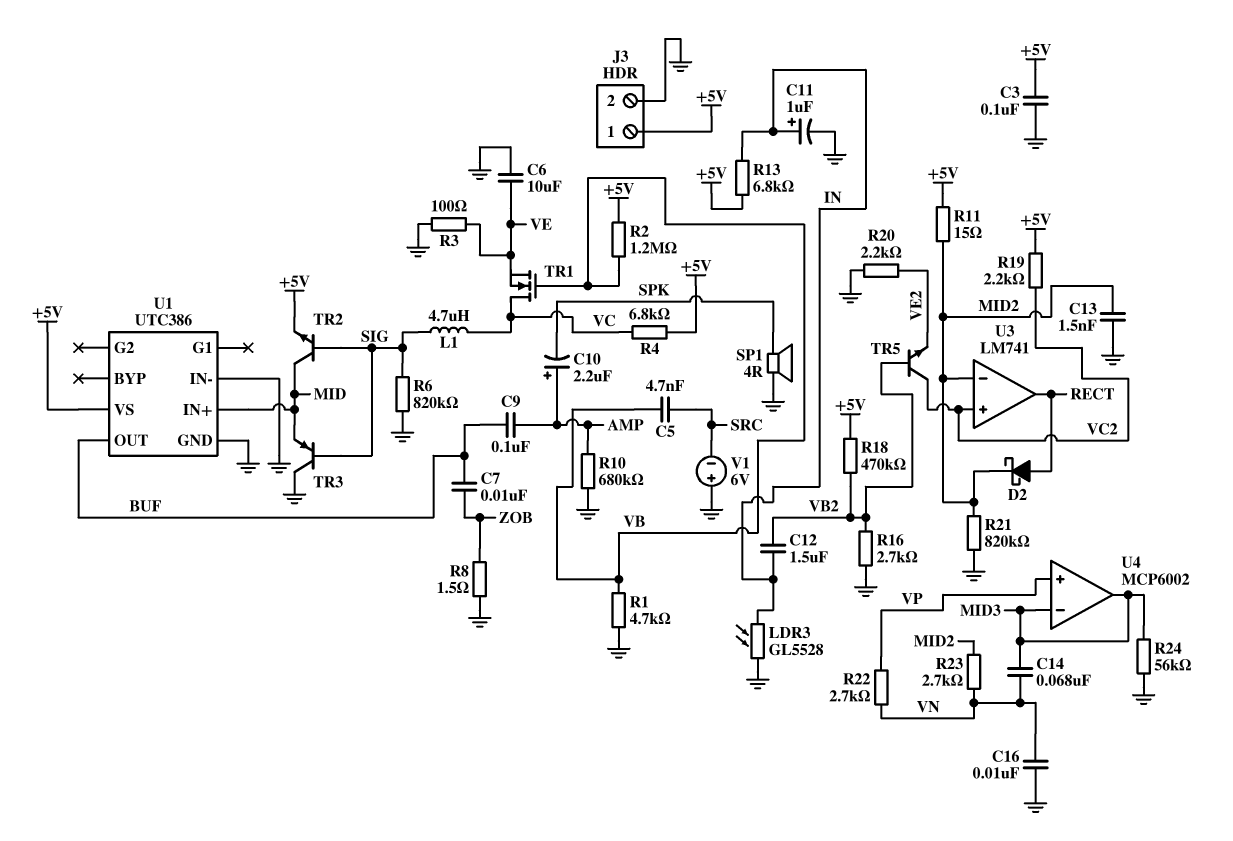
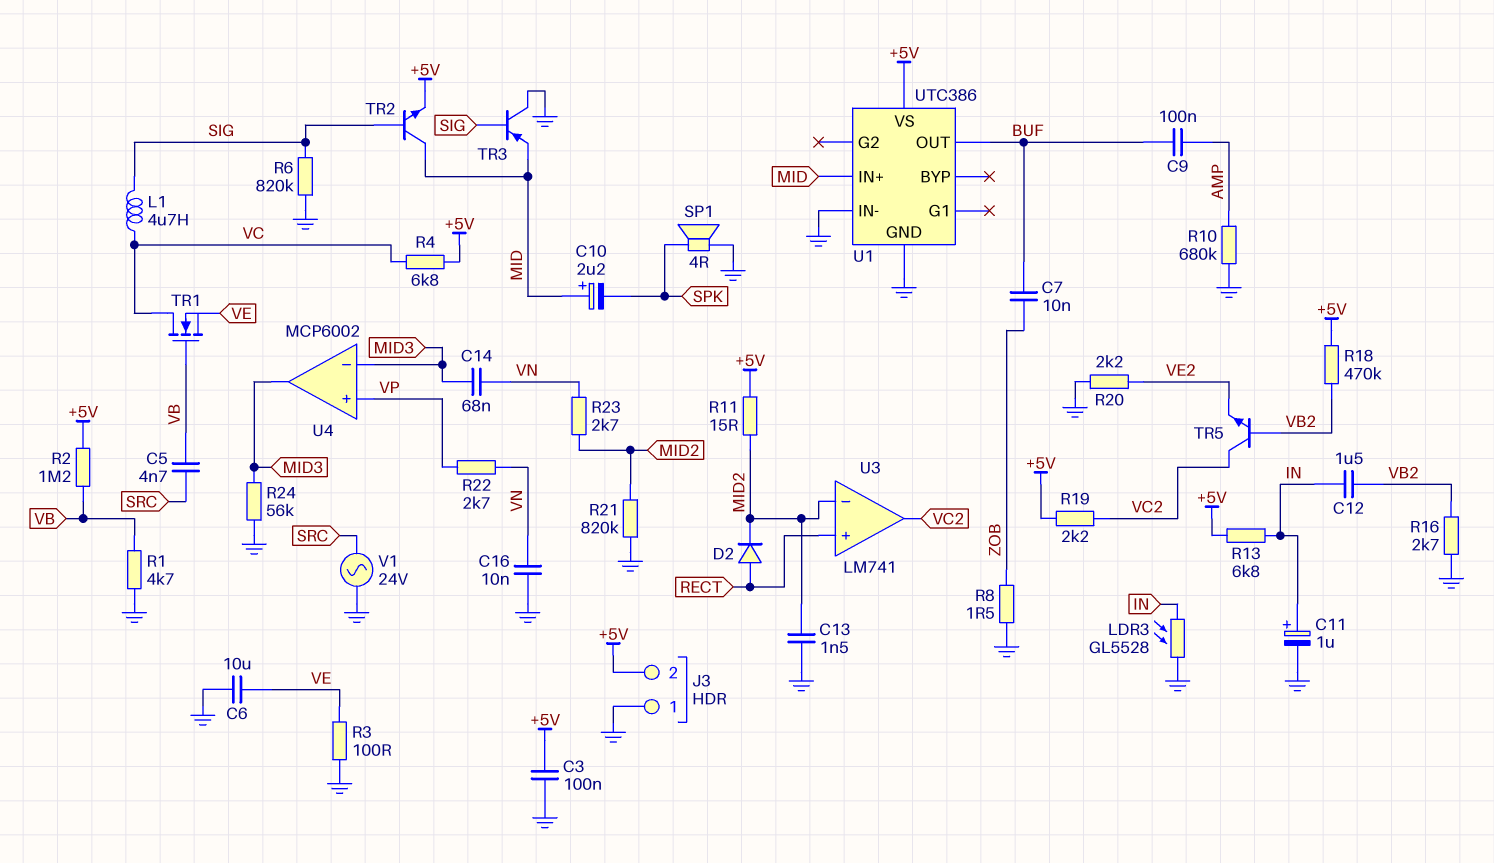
C10: 2.2uF (plus AMP, minus SPK) -> 2.2uF (plus MID, minus SPK)
D2: schottky (A RECT, K MID2) -> diode (A RECT, K MID2)
J3 pin 1: +5V -> GND
J3 pin 2: GND -> +5V
U3 pin in+: VC2 -> RECT
U3 pin out: RECT -> VC2
V1: 6V (plus GND, minus SRC) -> AC 24V (GND, SRC)

